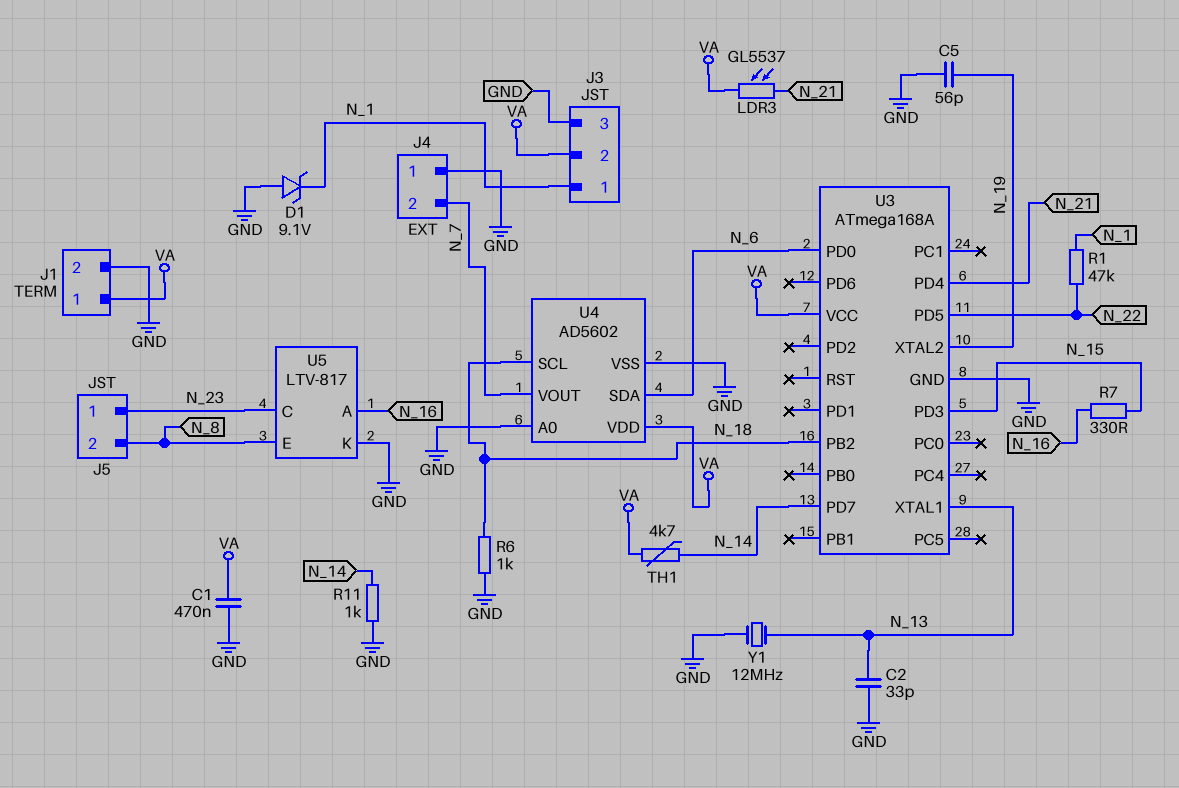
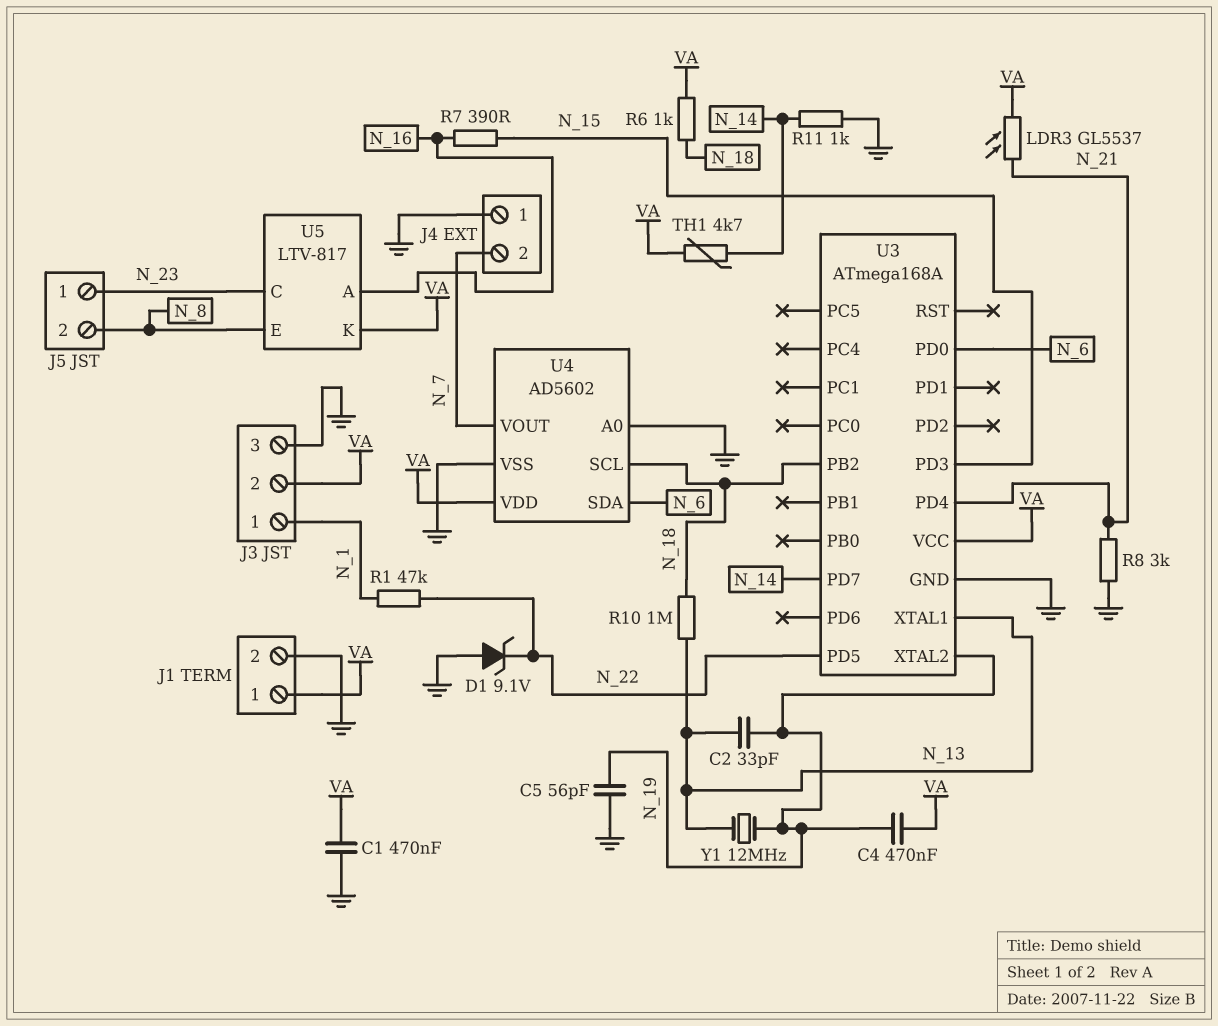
C2: 33pF (GND, N_13) -> 33pF (N_13, N_19)
C4: none -> 470nF (N_19, VA)
D1: zener 9.1V (A GND, K N_1) -> zener 9.1V (A GND, K N_22)
R6: 1k (GND, N_18) -> 1k (N_18, VA)
R7: 330 (N_15, N_16) -> 390 (N_15, N_16)
R8: none -> 3k (GND, N_21)
R10: none -> 1M (N_13, N_18)
U5 pin K: GND -> VA
Y1: 12MHz (GND, N_13) -> 12MHz (N_13, N_19)

